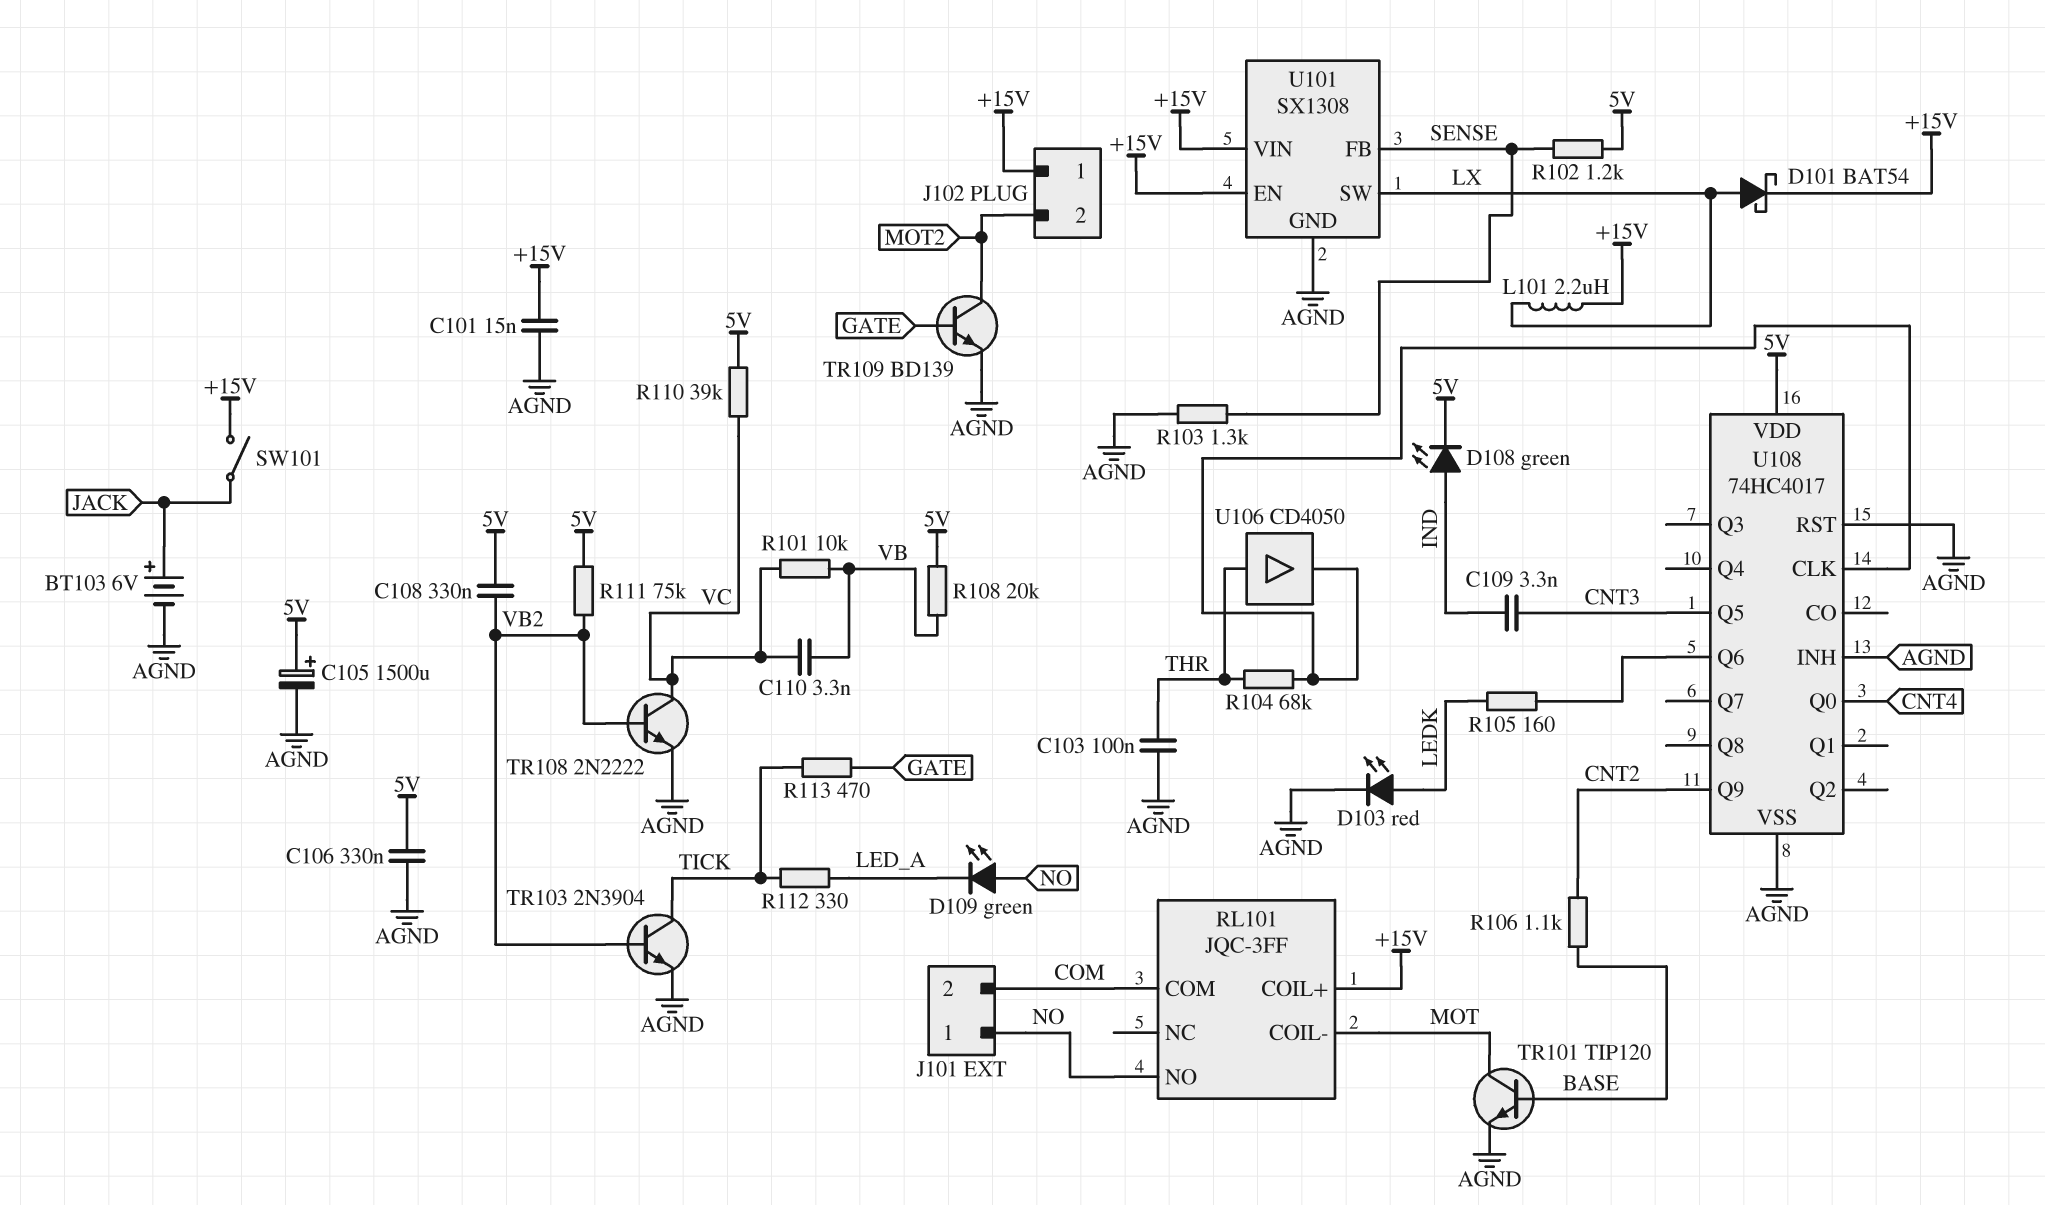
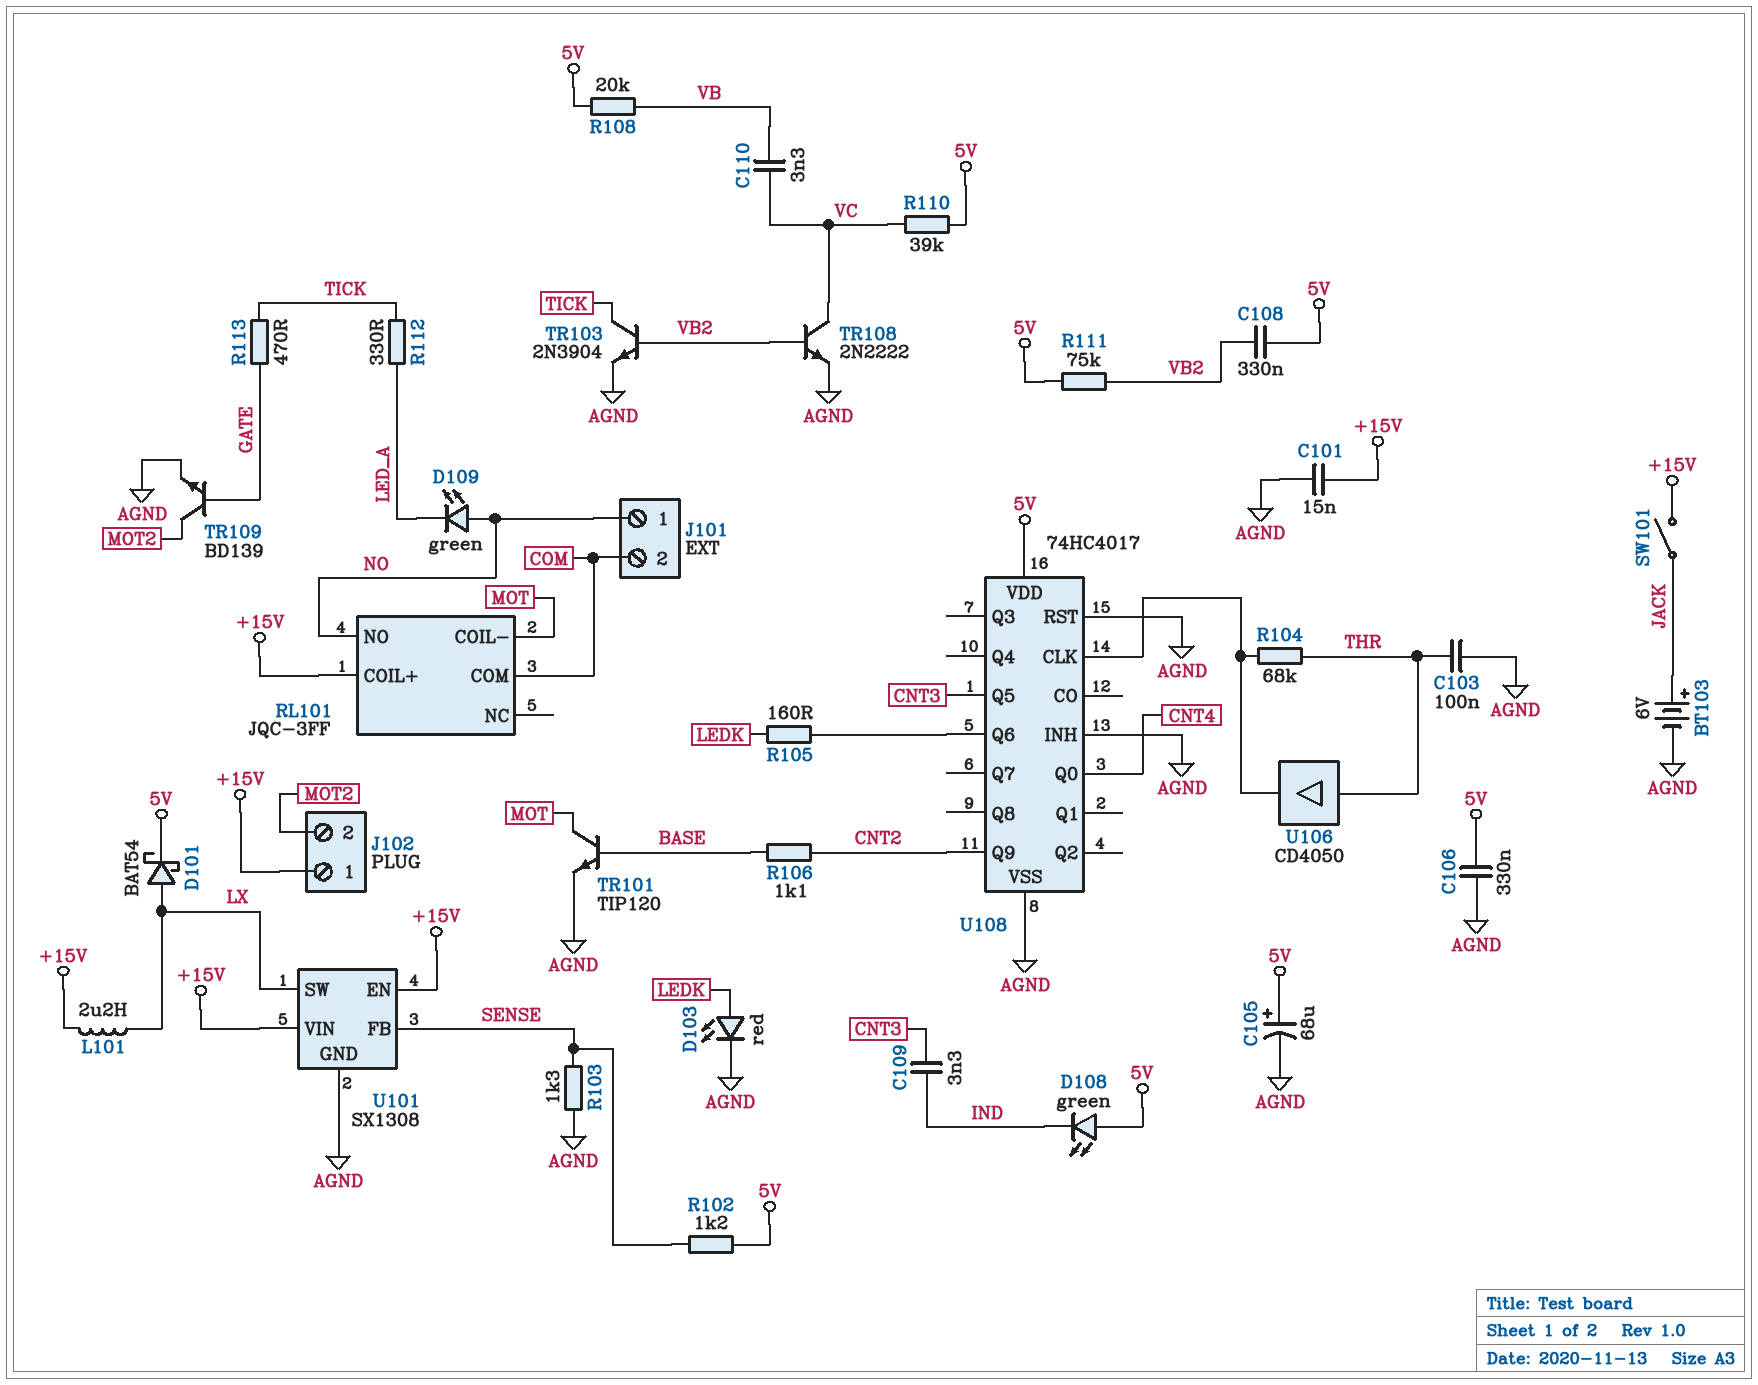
C105: 1500uF (plus 5V, minus AGND) -> 68uF (plus 5V, minus AGND)
D101: schottky BAT54 (A LX, K +15V) -> schottky BAT54 (A LX, K 5V)
D108: LED green (A IND, K 5V) -> LED green (A 5V, K IND)
R101: 10k (VB, VC) -> none

